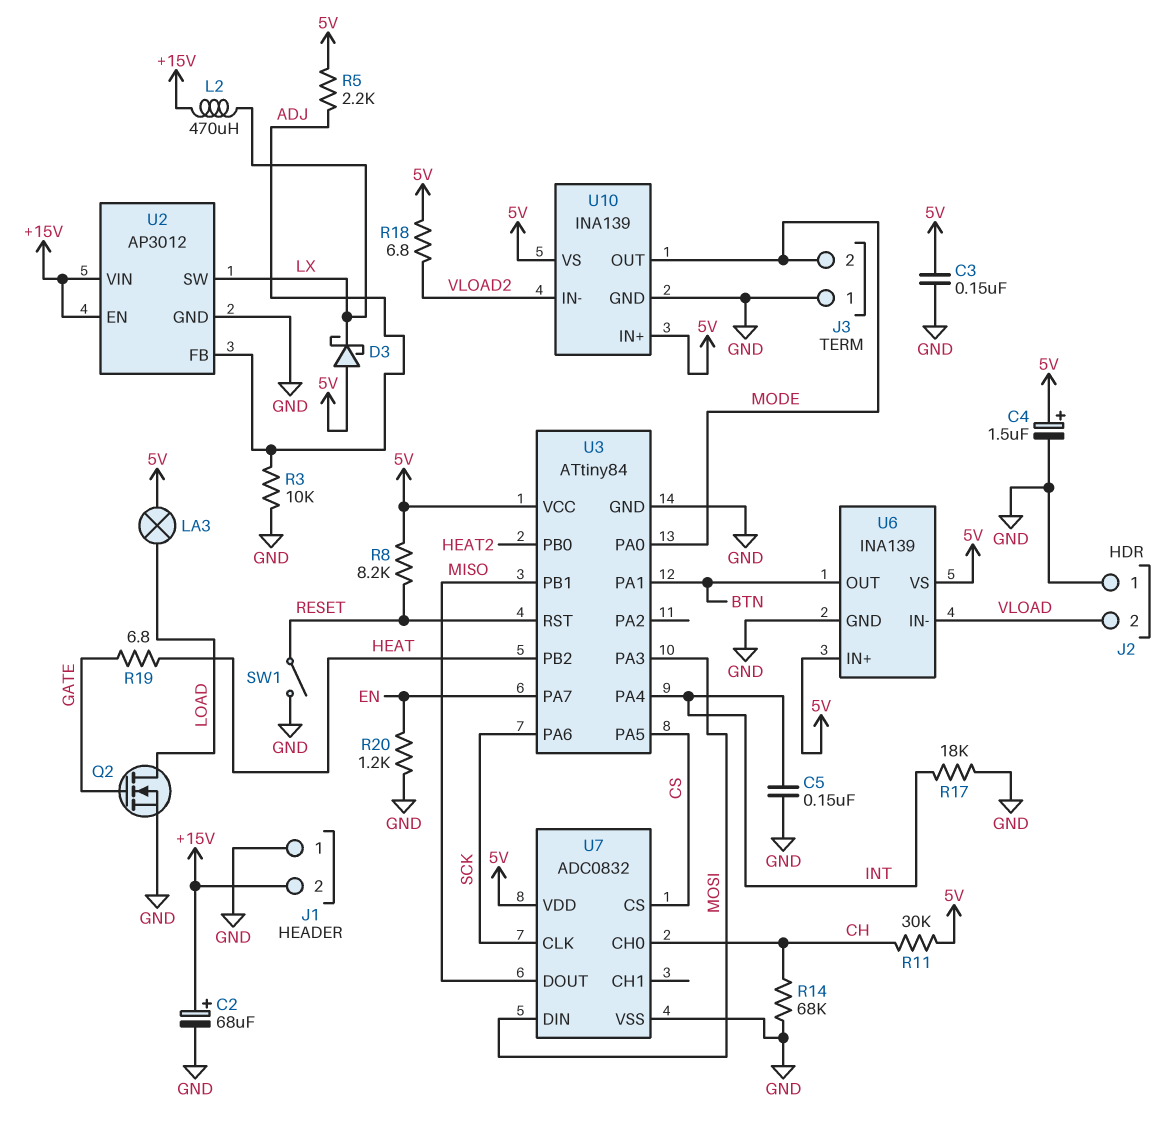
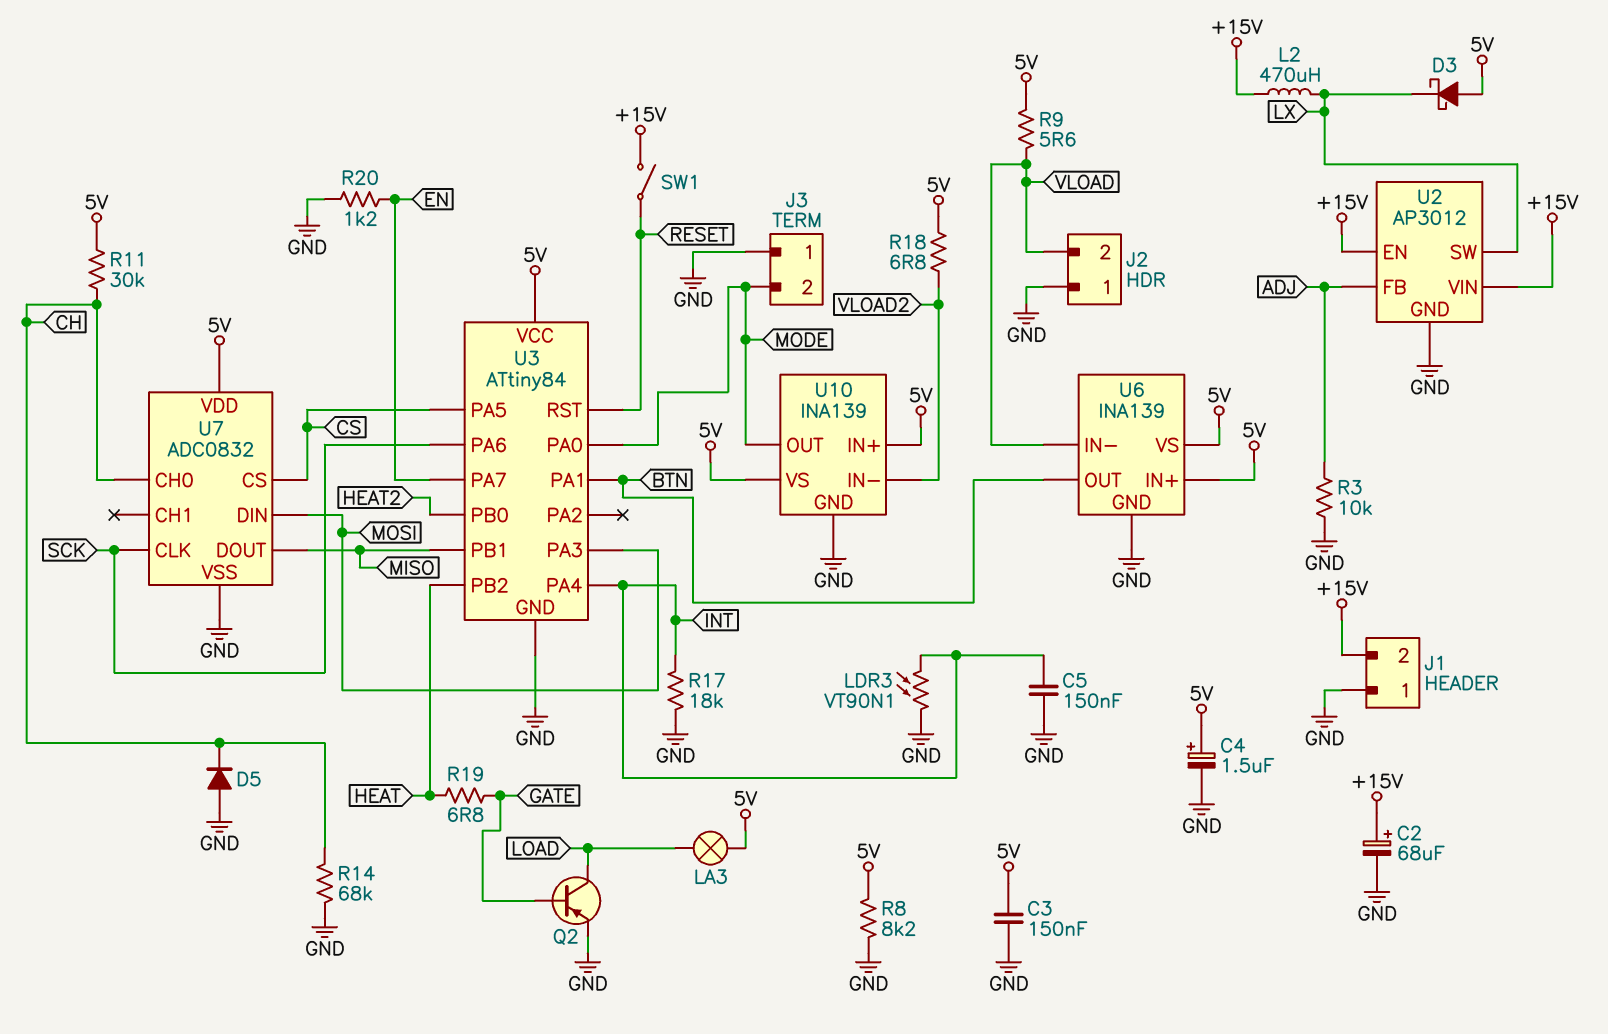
D5: none -> diode (A GND, K CH)
LDR3: none -> VT90N1 (GND, INT)
Q2: NMOS (G GATE, D LOAD, S GND) -> PNP (B GATE, C LOAD, E GND)
R5: 2.2k (5V, ADJ) -> none
R8: 8.2k (5V, RESET) -> 8.2k (5V, GND)
R9: none -> 5.6 (5V, VLOAD)
SW1: switch (GND, RESET) -> switch (+15V, RESET)

